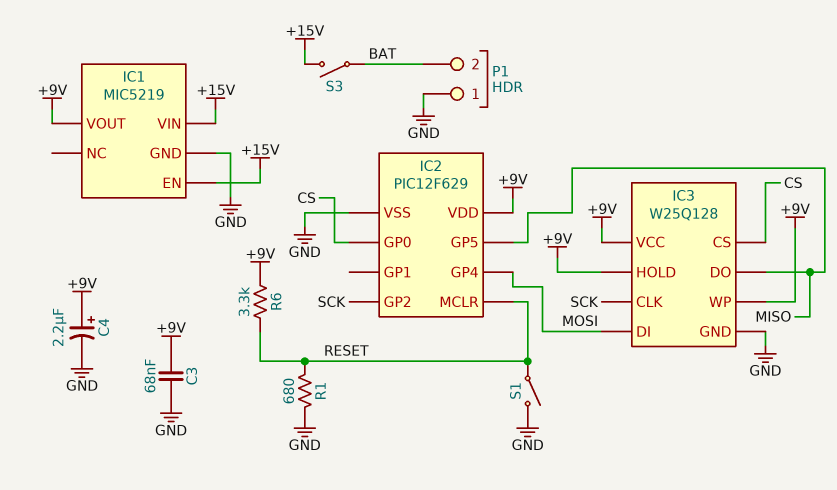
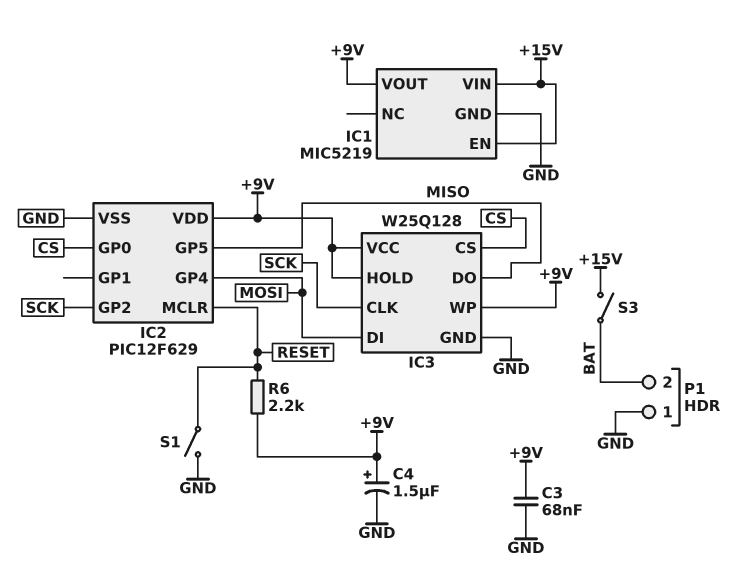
C4: 2.2uF (plus +9V, minus GND) -> 1.5uF (plus +9V, minus GND)
R1: 680 (GND, RESET) -> none
R6: 3.3k (+9V, RESET) -> 2.2k (+9V, RESET)

